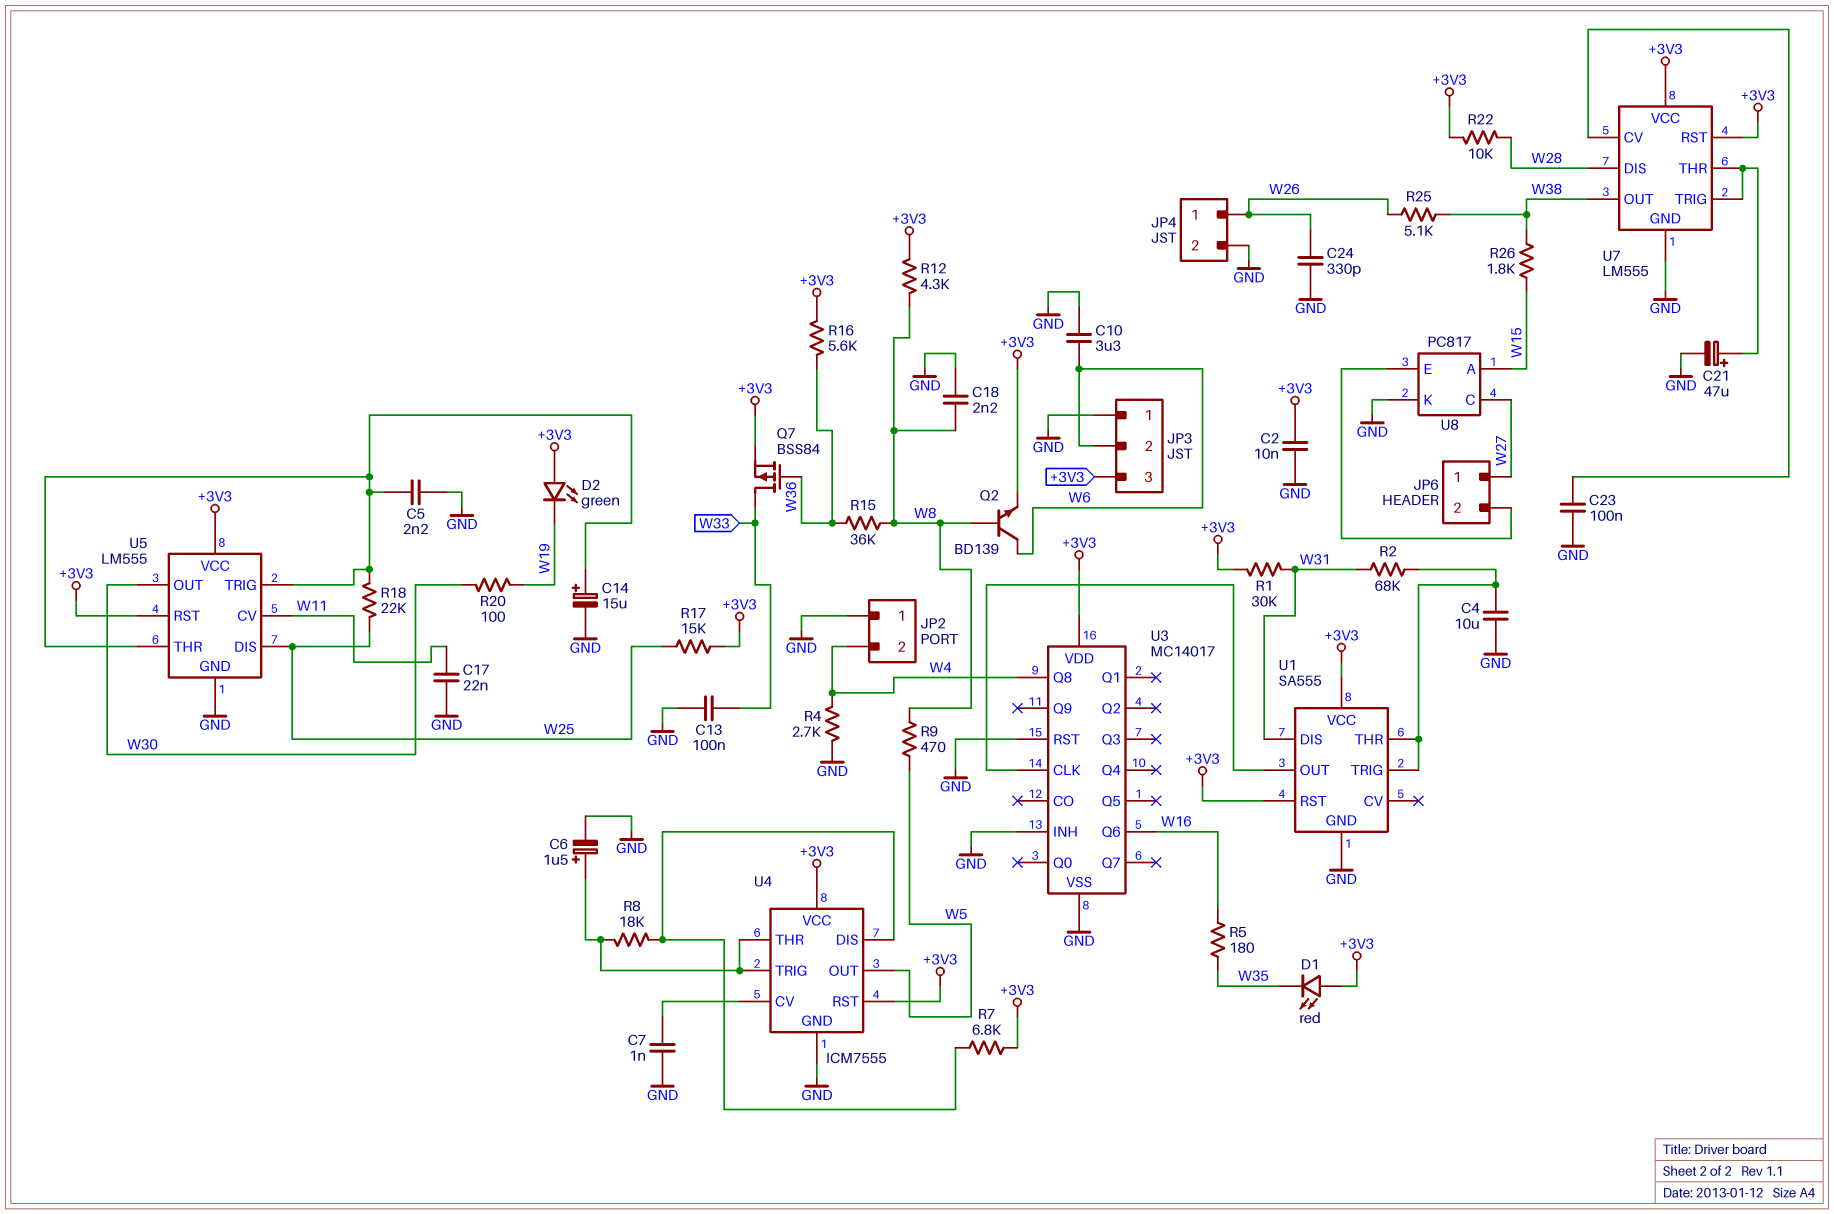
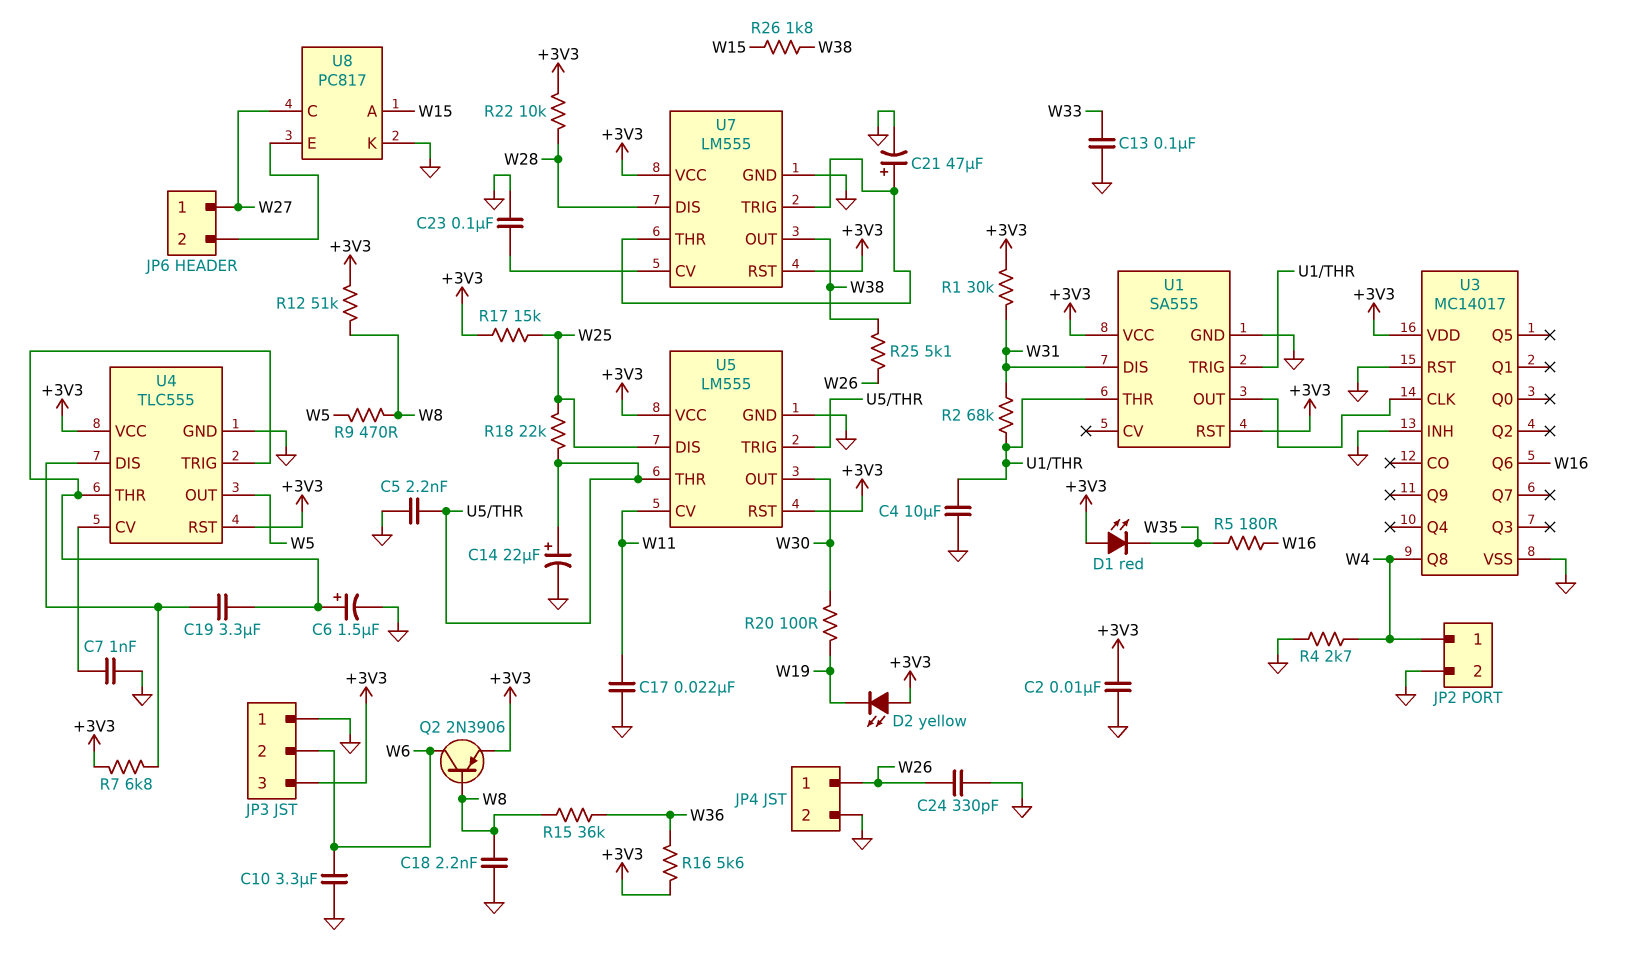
C14: 15uF (plus U5/THR, minus GND) -> 22uF (plus U5/THR, minus GND)
C19: none -> 3.3uF (U4/DIS, U4/THR)
D2: LED green (A +3V3, K W19) -> LED yellow (A +3V3, K W19)
JP2 pin 1: GND -> W4
JP2 pin 2: W4 -> GND
Q2: NPN BD139 (B W8, C W6, E +3V3) -> PNP 2N3906 (B W8, C W6, E +3V3)
Q7: PMOS BSS84 (G W36, D W33, S +3V3) -> none
R8: 18k (U4/DIS, U4/THR) -> none
R12: 4.3k (+3V3, W8) -> 51k (+3V3, W8)
U4: ICM7555 -> TLC555

